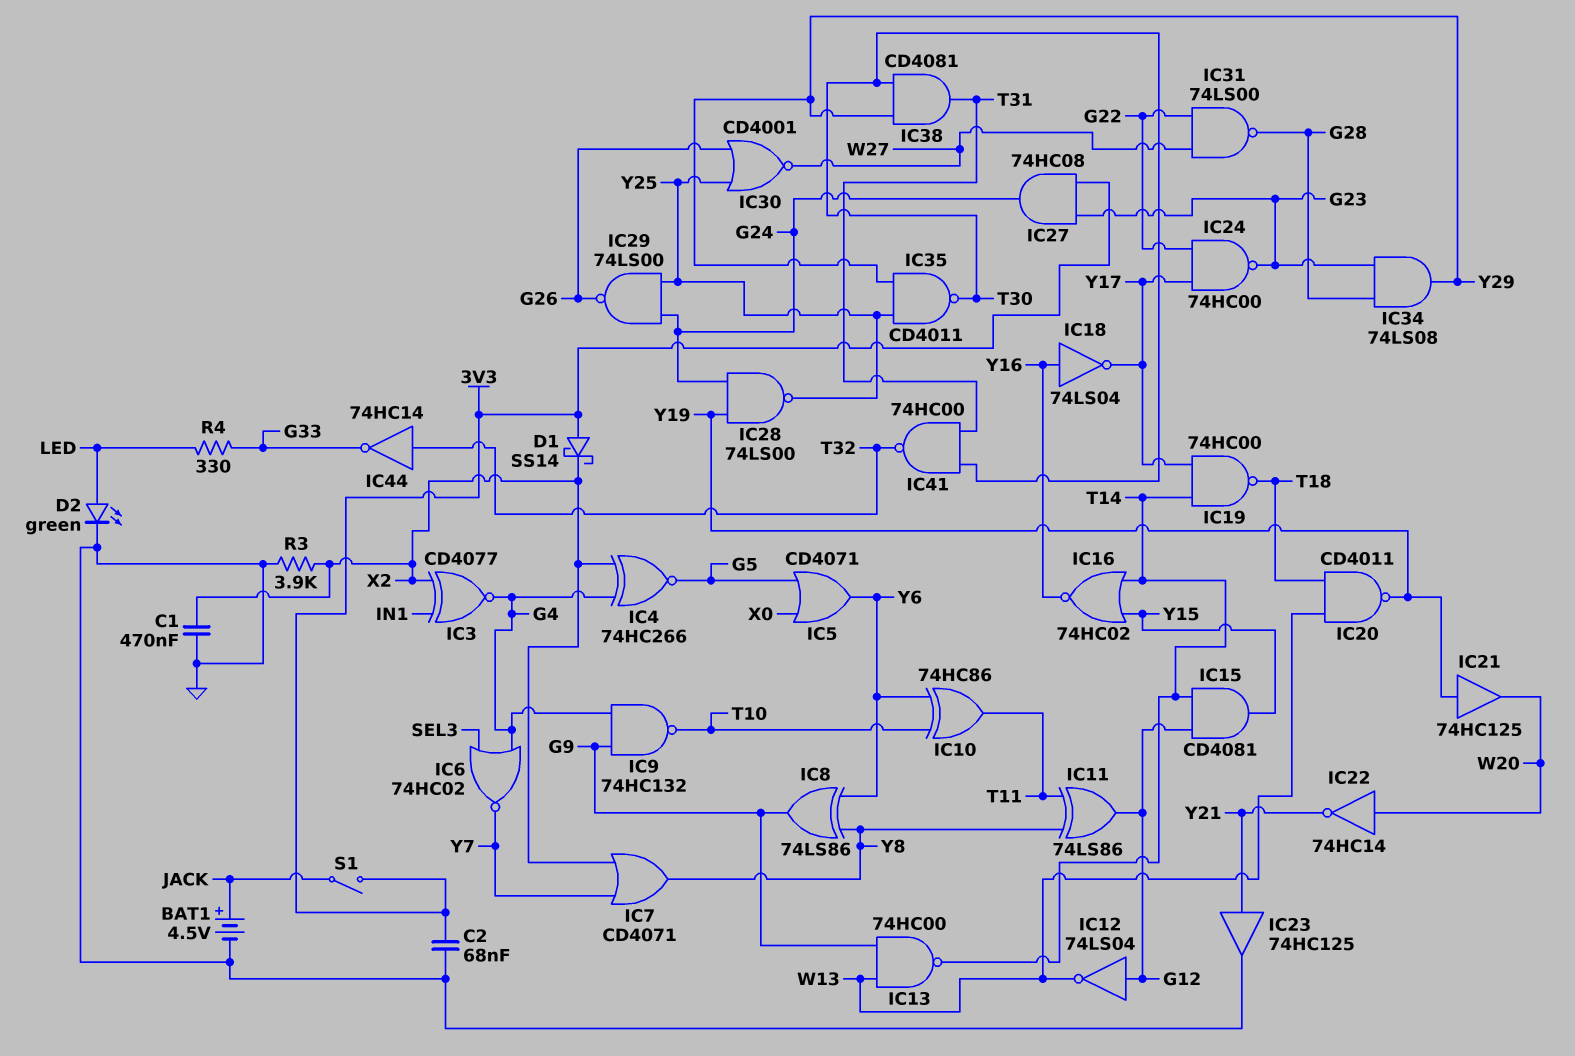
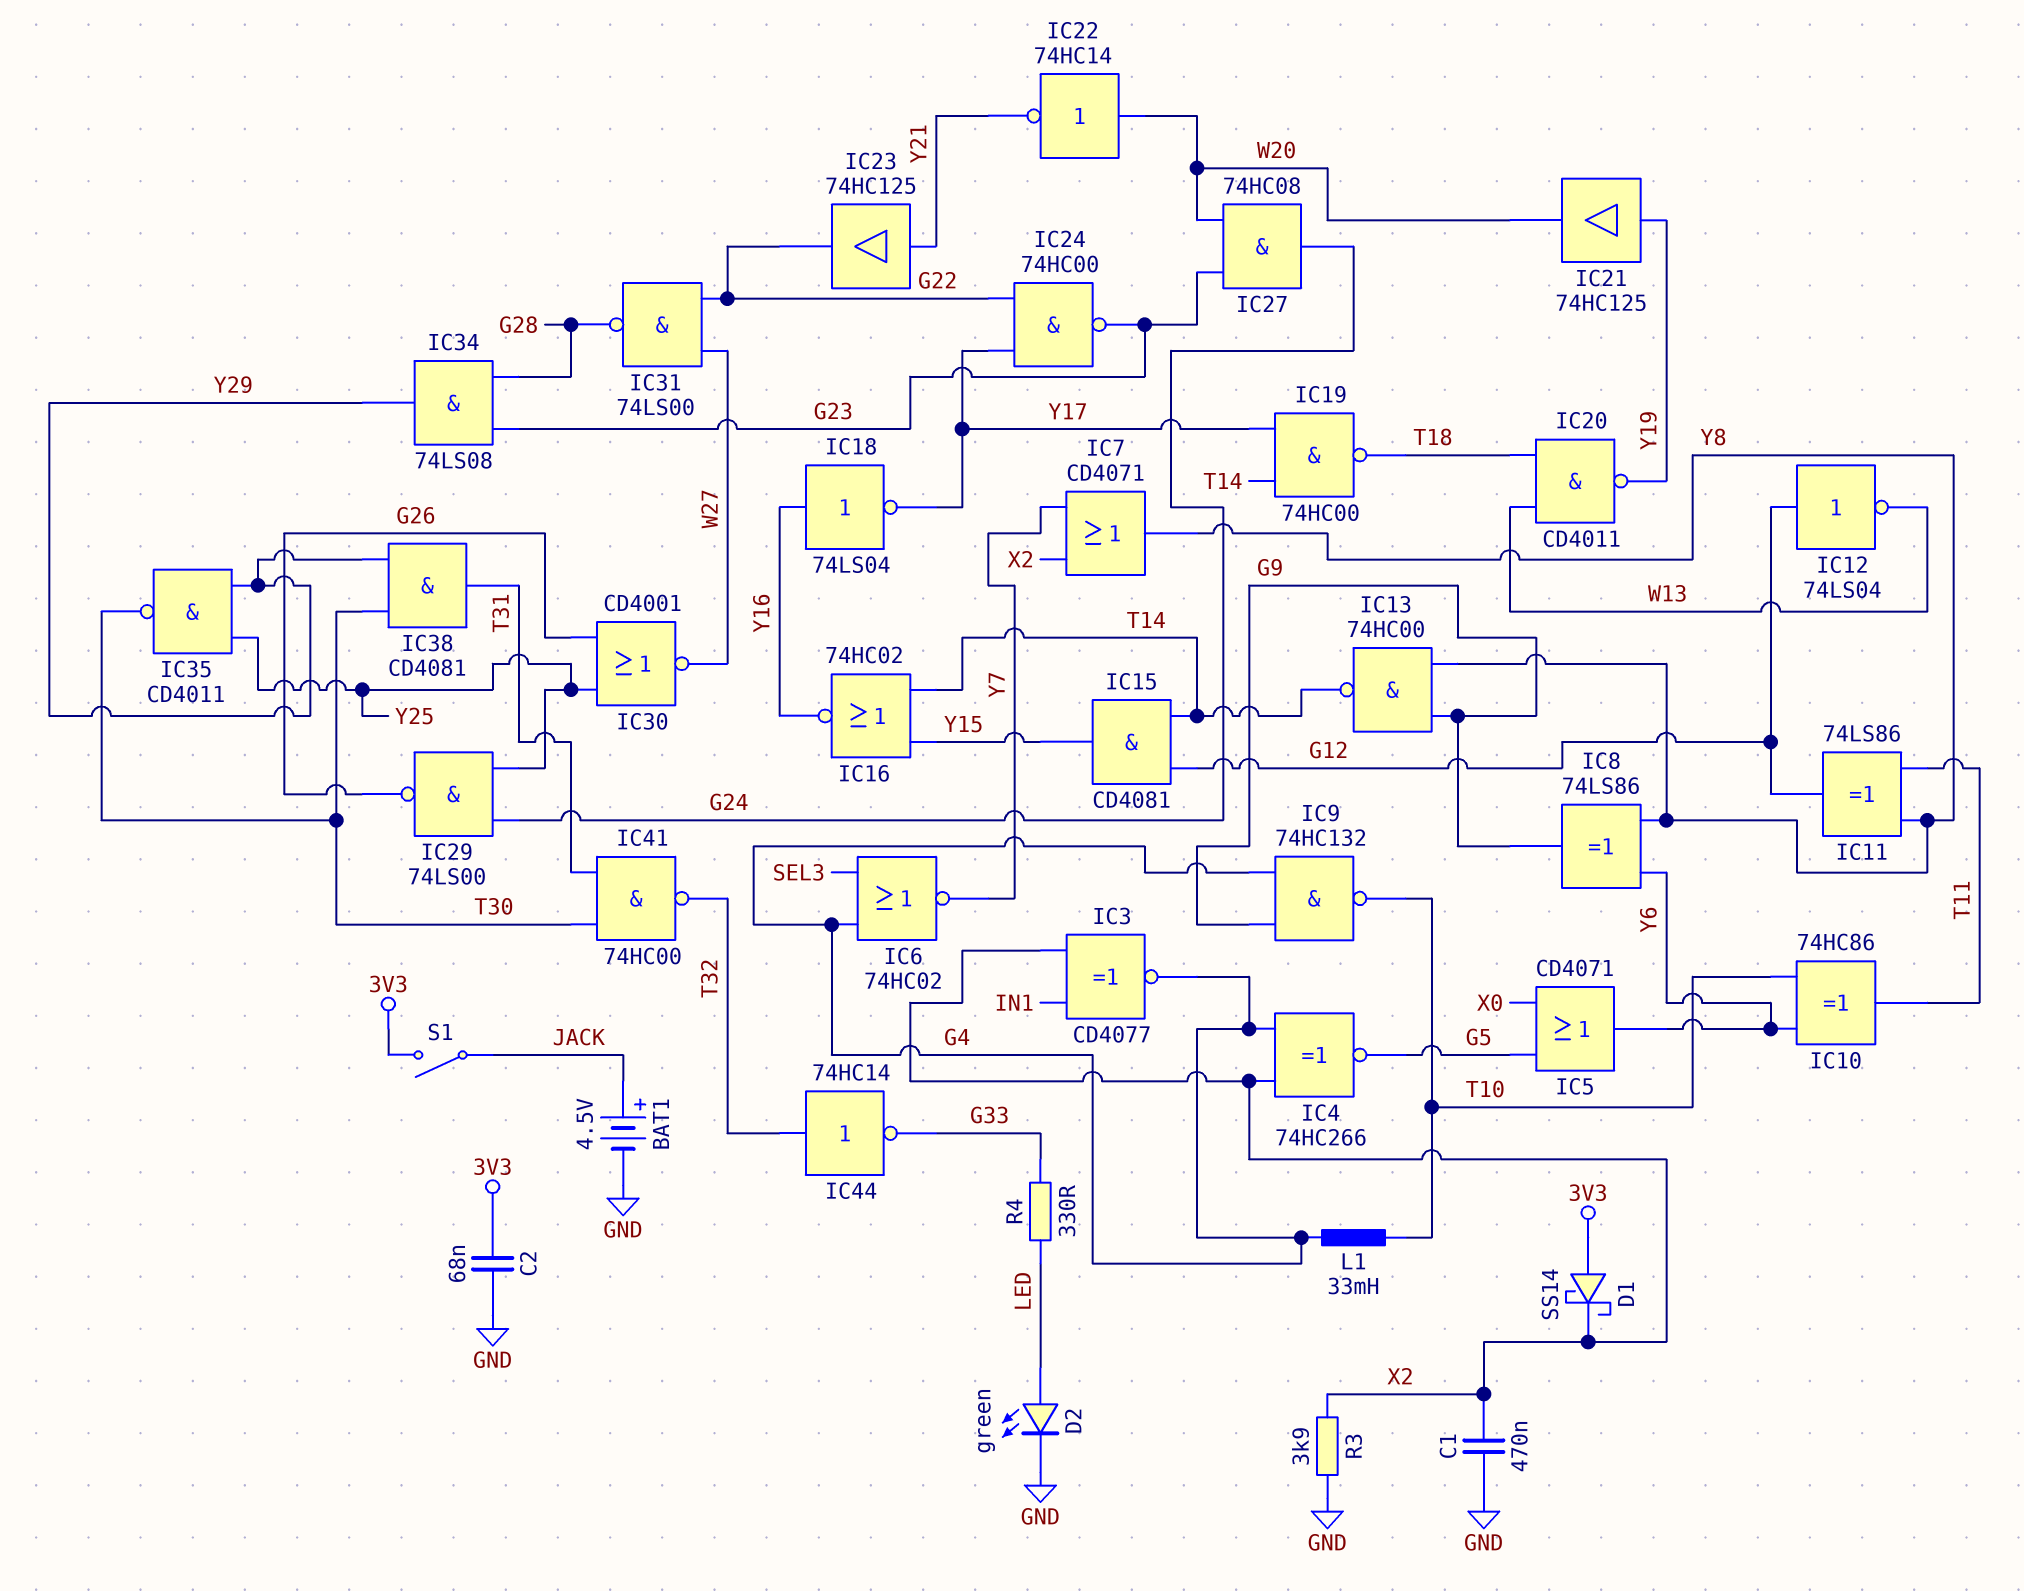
IC13: NAND 74HC00 (in G9, in W13, out T14) -> NAND 74HC00 (in G9, in Y8, out T14)
IC23: buffer 74HC125 (in Y21, out GND) -> buffer 74HC125 (in Y21, out G22)
IC27: AND 74HC08 (in 3V3, in G23, out G24) -> AND 74HC08 (in G23, in W20, out G24)
IC28: NAND 74LS00 (in G24, in Y19, out Y25) -> none
L1: none -> 33mH (G4, T10)

